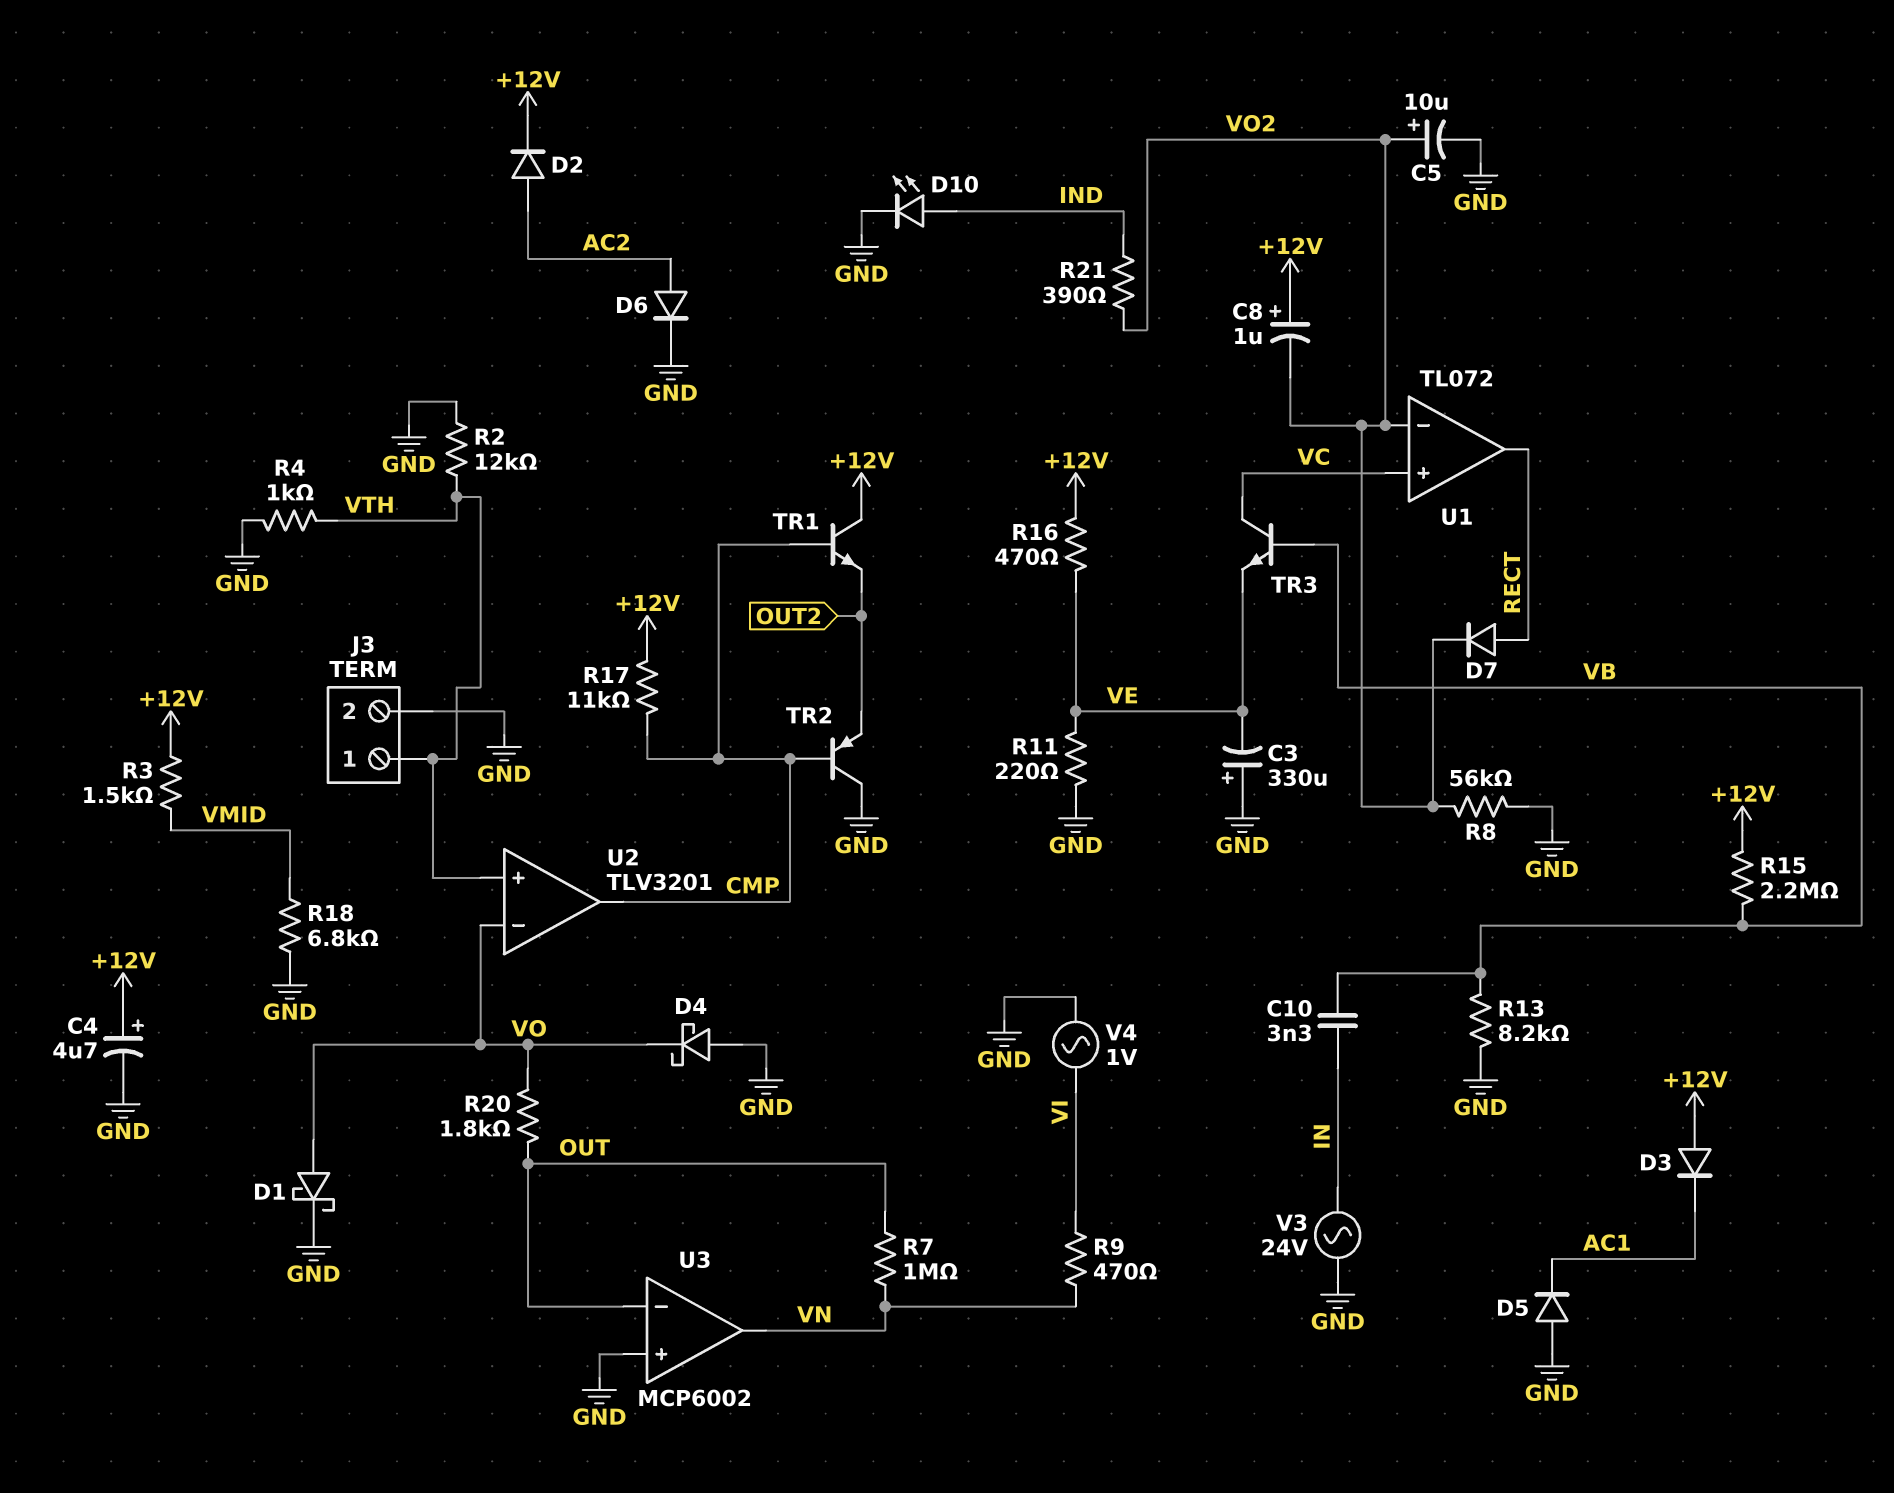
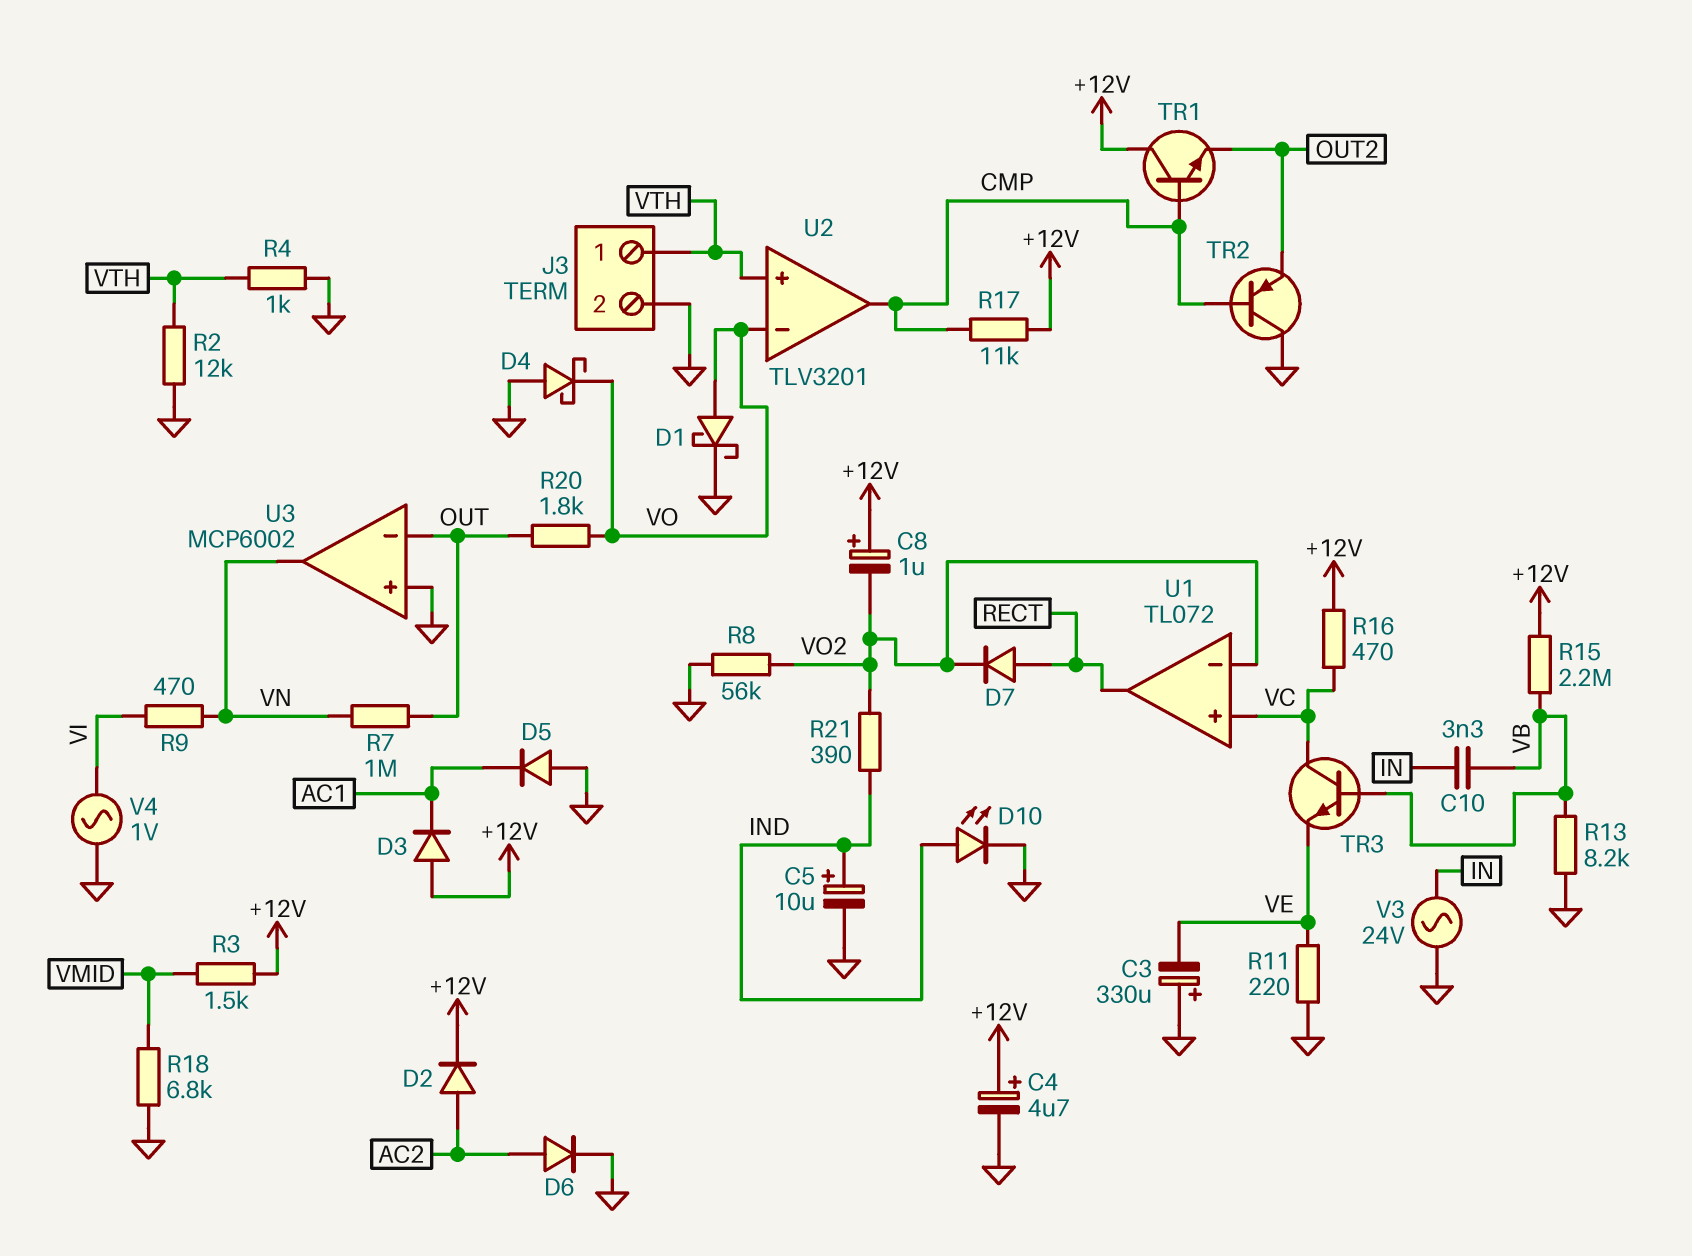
C5: 10uF (plus VO2, minus GND) -> 10uF (plus IND, minus GND)
R16: 470 (+12V, VE) -> 470 (+12V, VC)

